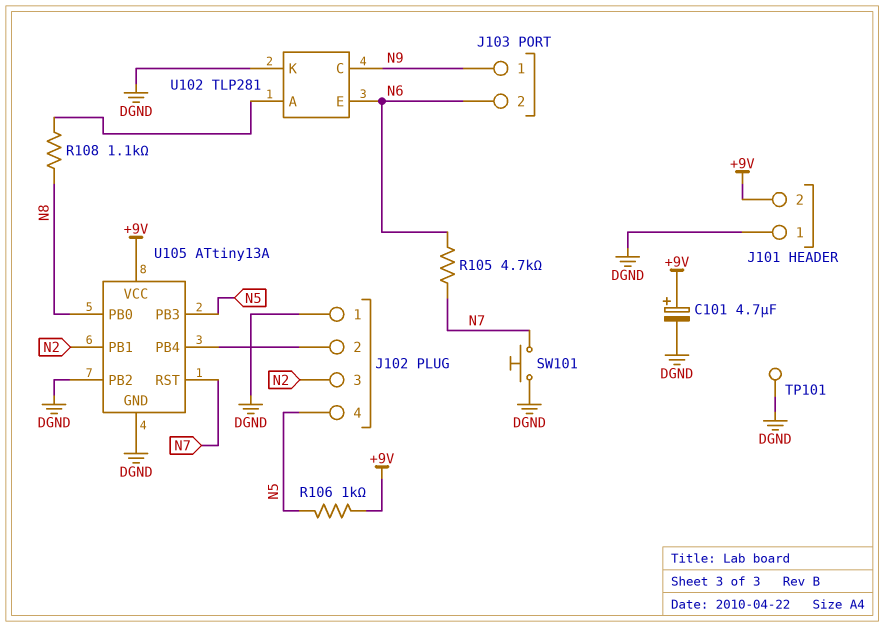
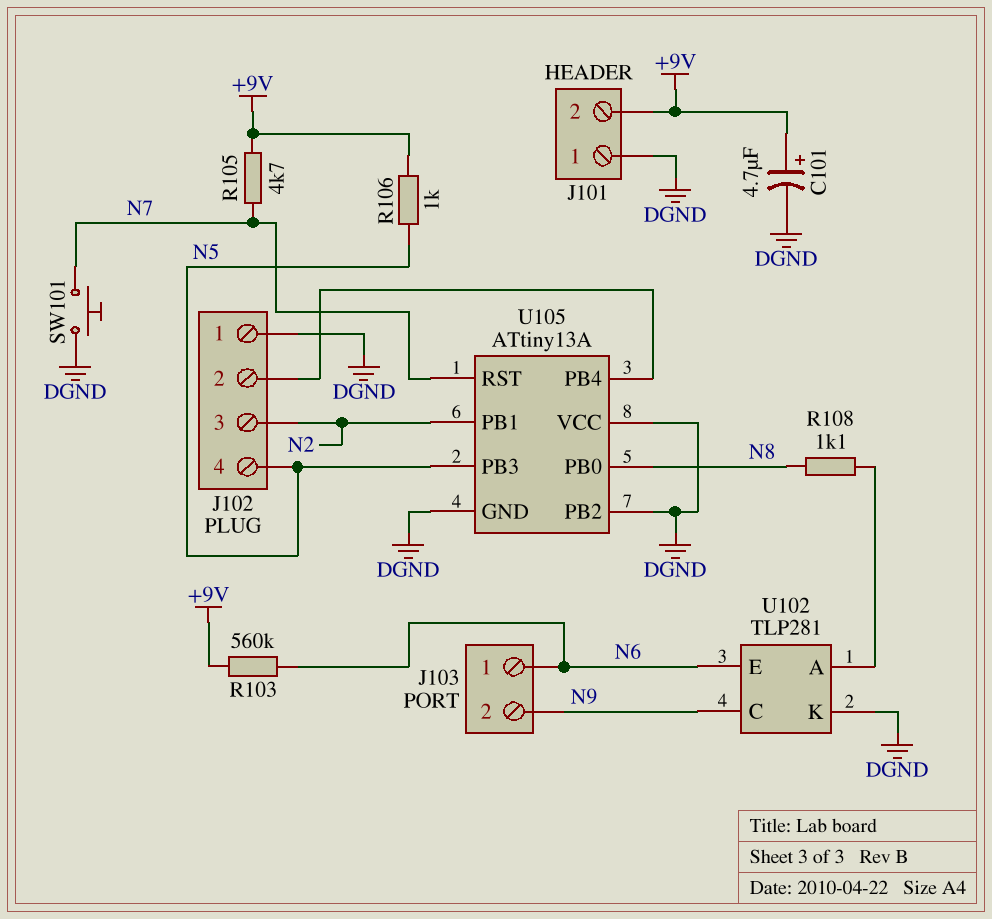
J103 pin 1: N9 -> N6
J103 pin 2: N6 -> N9
R103: none -> 560k (+9V, N6)
R105: 4.7k (N6, N7) -> 4.7k (+9V, N7)
TP101: test point (DGND) -> none
U105 pin VCC: +9V -> DGND

